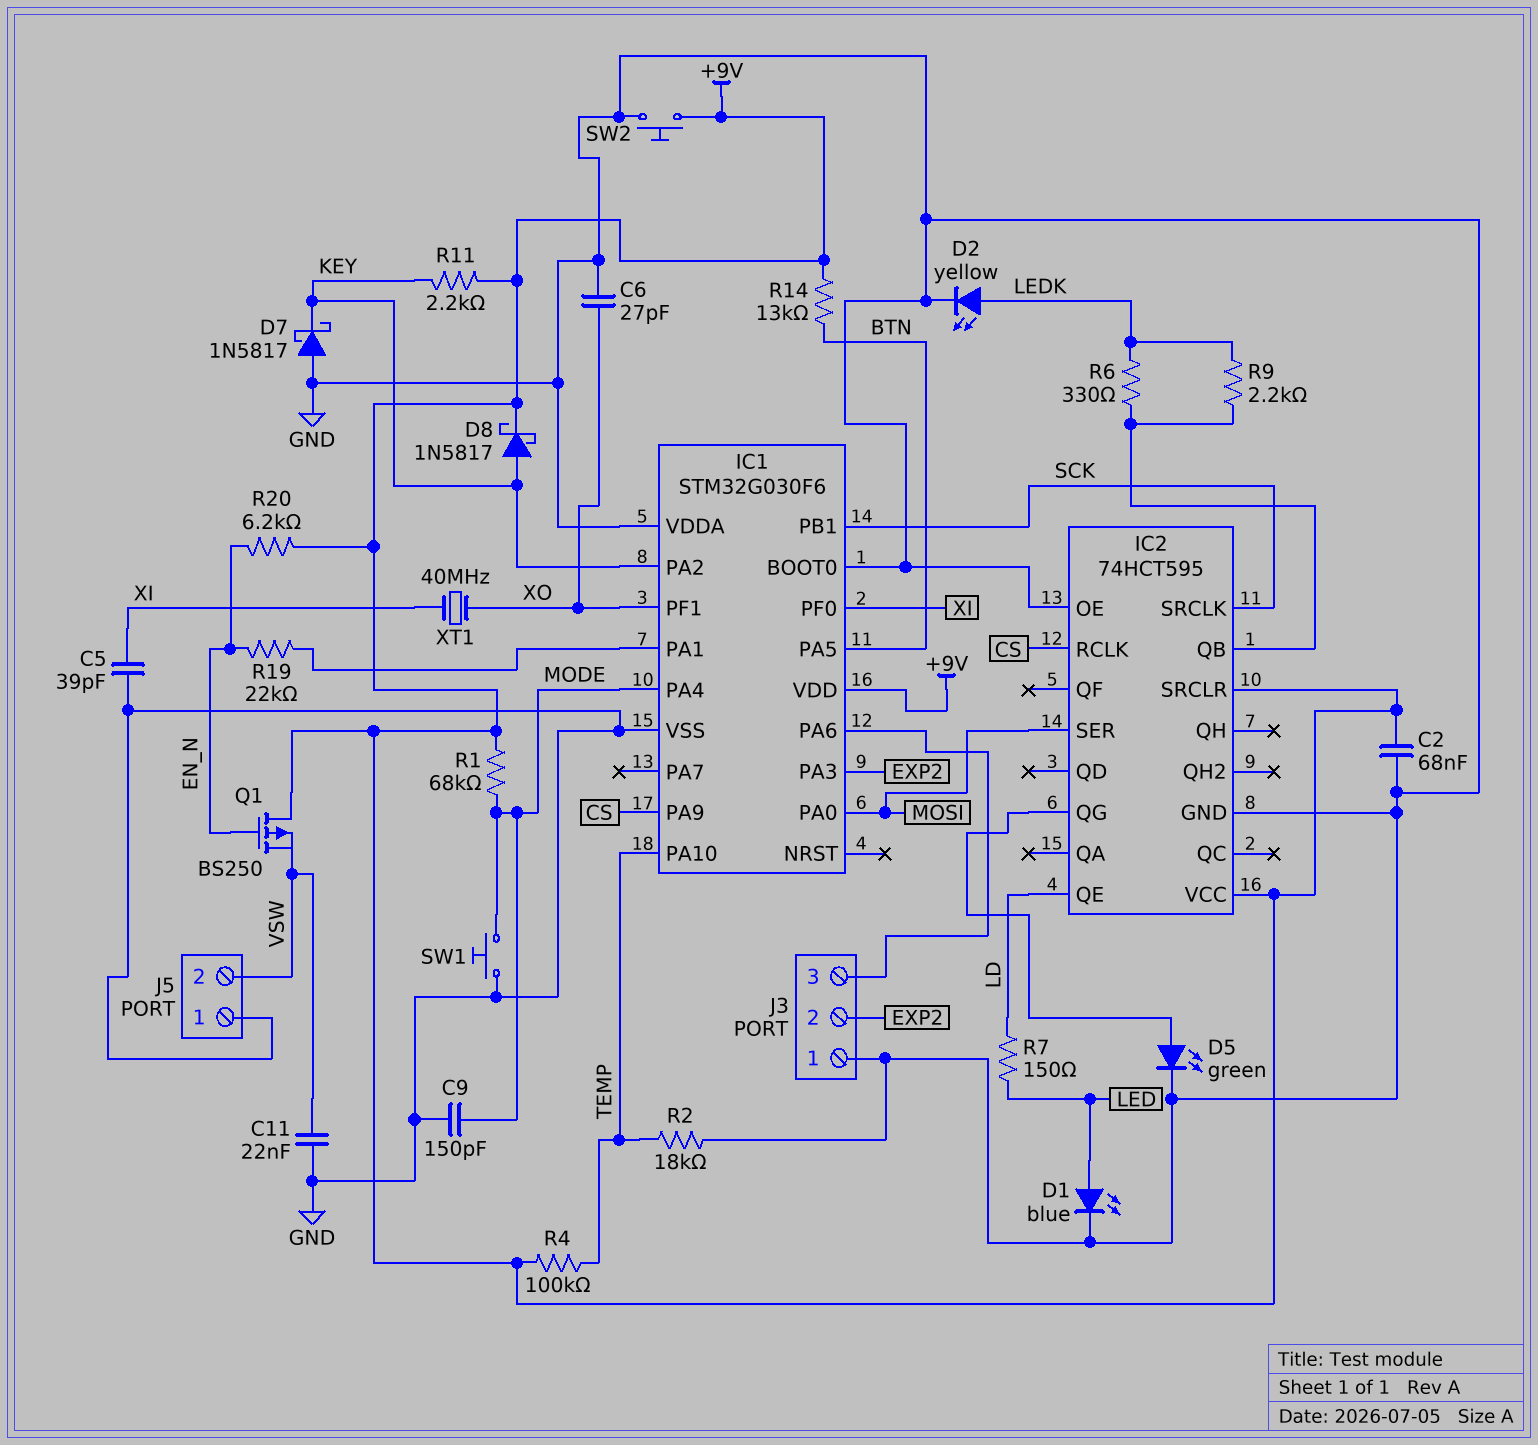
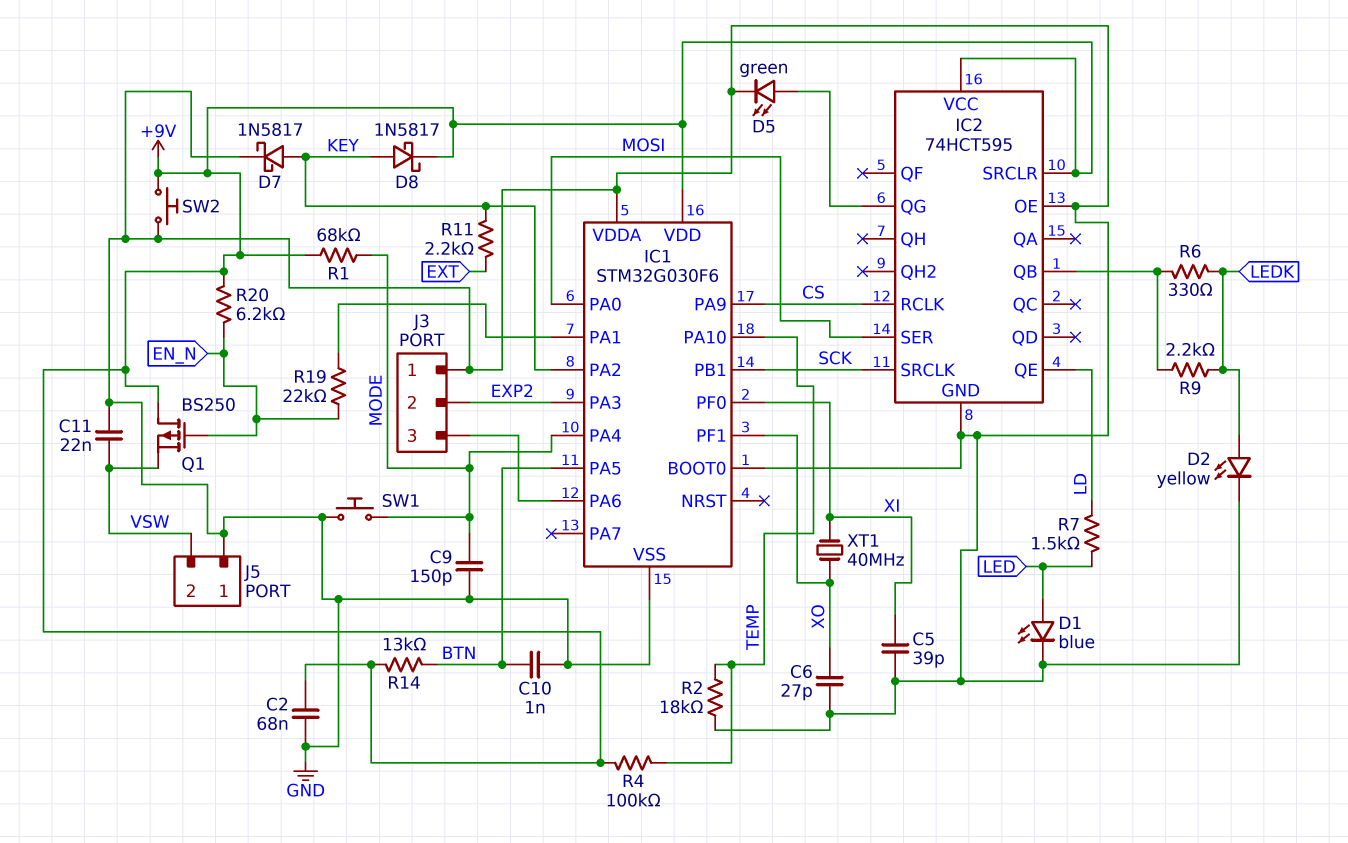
C10: none -> 1nF (BTN, GND)
D7: schottky 1N5817 (A GND, K KEY) -> schottky 1N5817 (A KEY, K GND)
R7: 150 (LD, LED) -> 1.5k (LD, LED)
R11: 2.2k (+9V, KEY) -> 2.2k (EXT, KEY)

